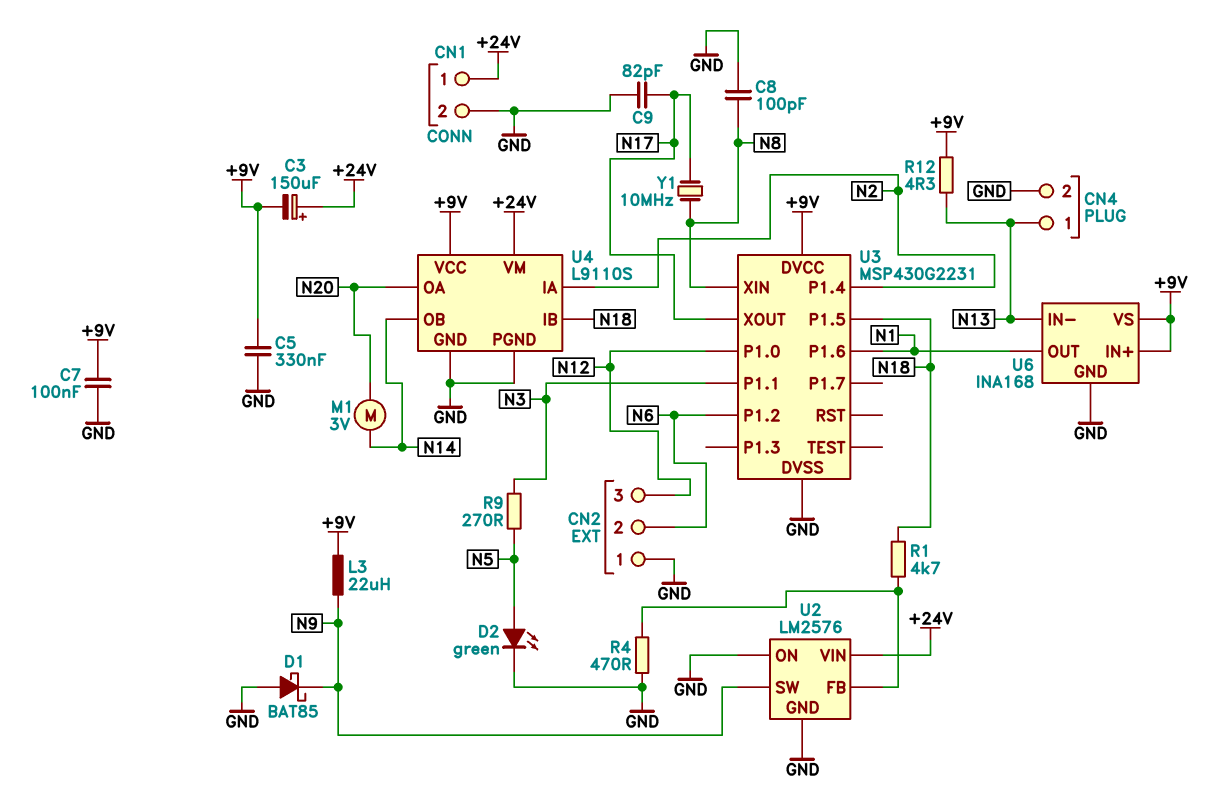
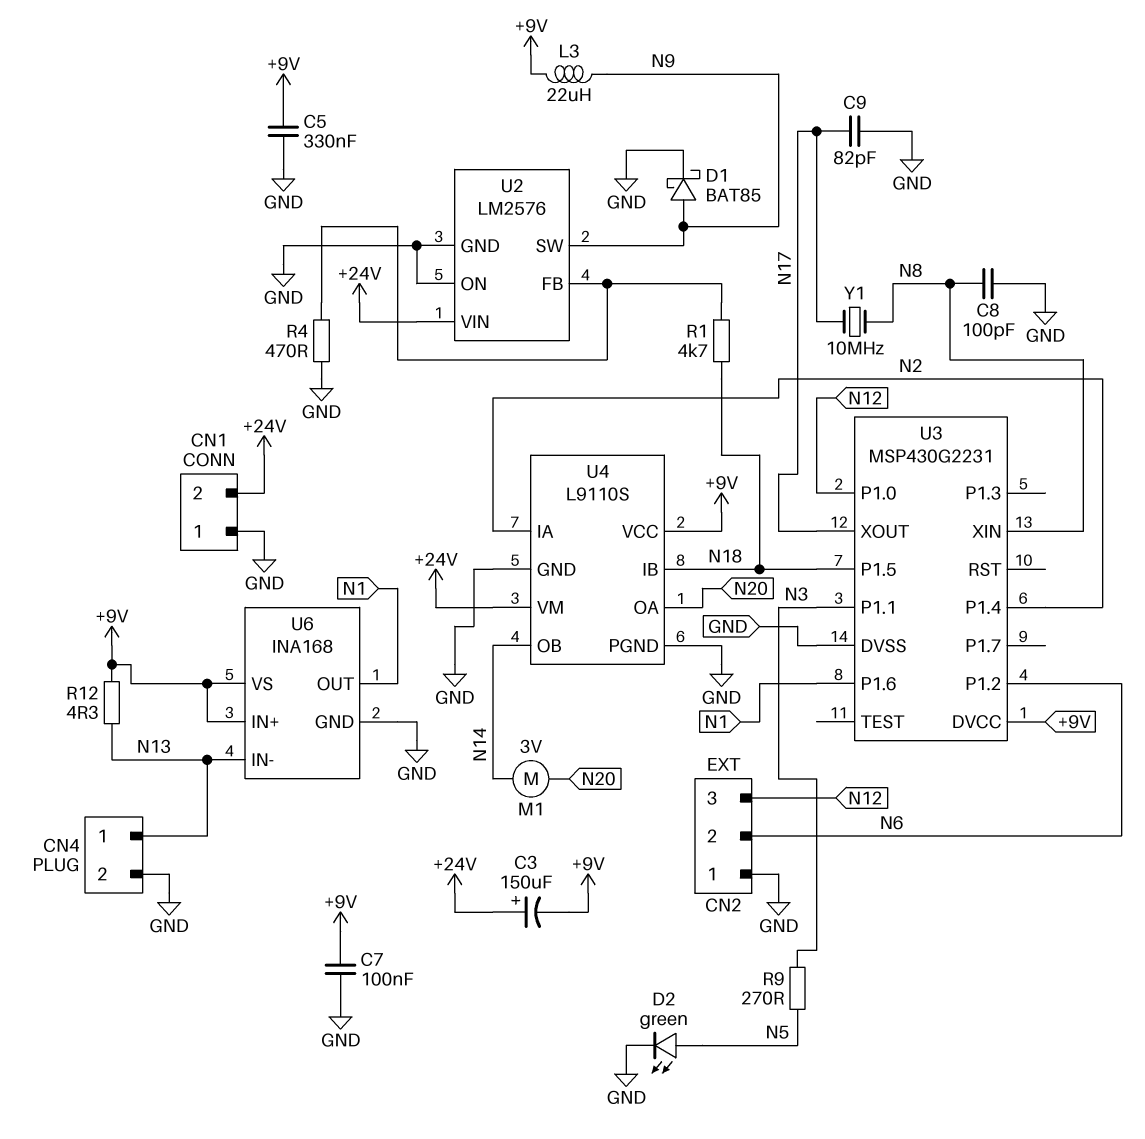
CN1 pin 1: +24V -> GND
CN1 pin 2: GND -> +24V
D1: schottky BAT85 (A GND, K N9) -> schottky BAT85 (A N9, K GND)

